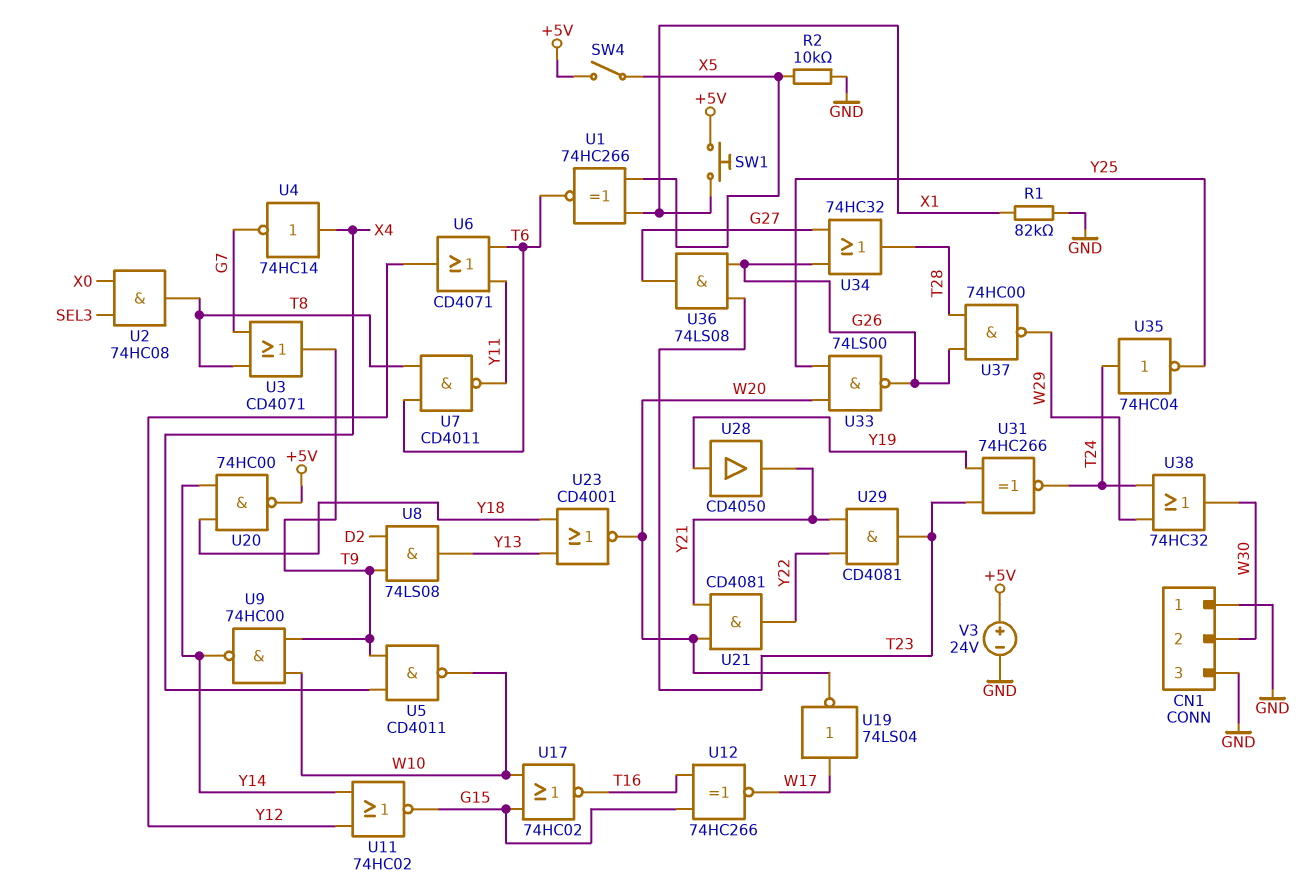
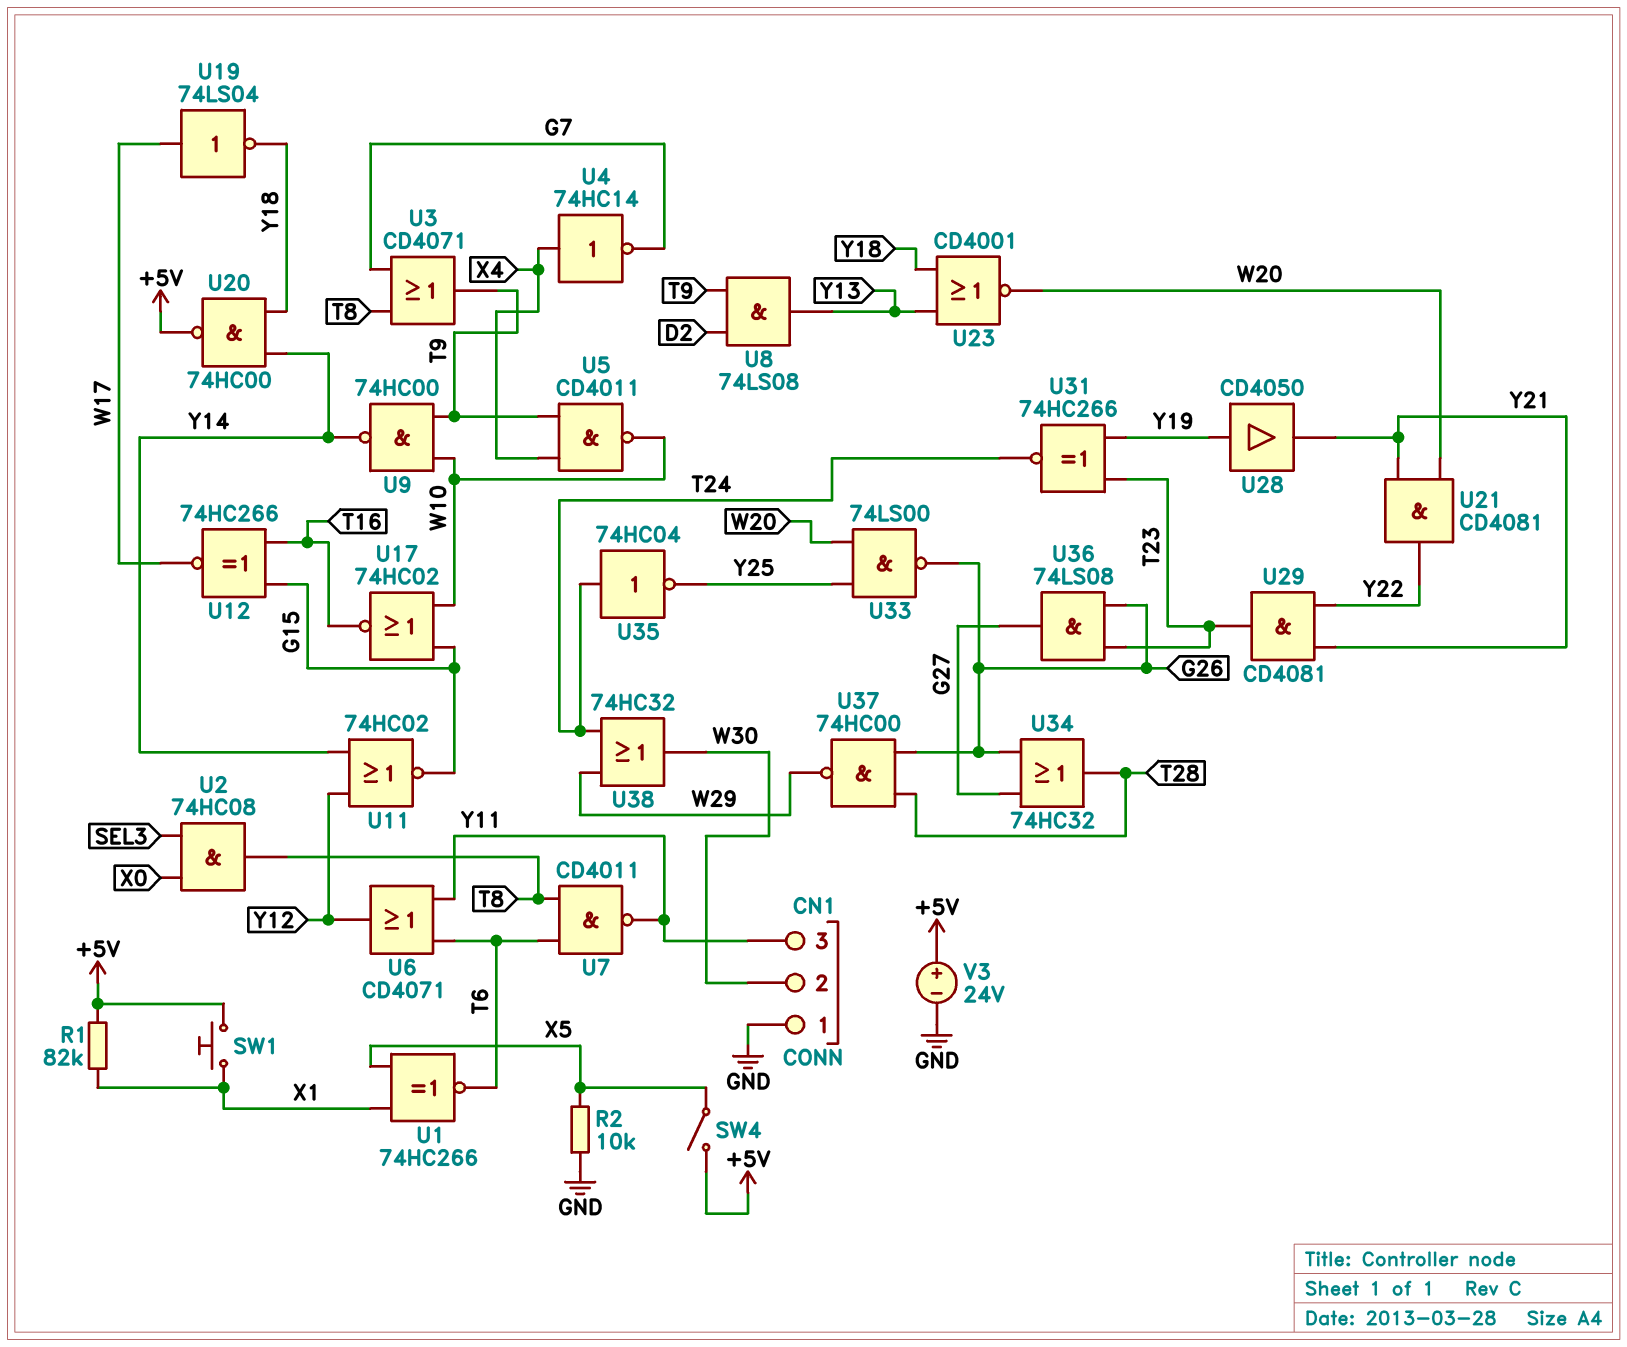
CN1 pin 3: GND -> Y11
R1: 82k (GND, X1) -> 82k (+5V, X1)
U19: NOT 74LS04 (in W17, out W20) -> NOT 74LS04 (in W17, out Y18)

